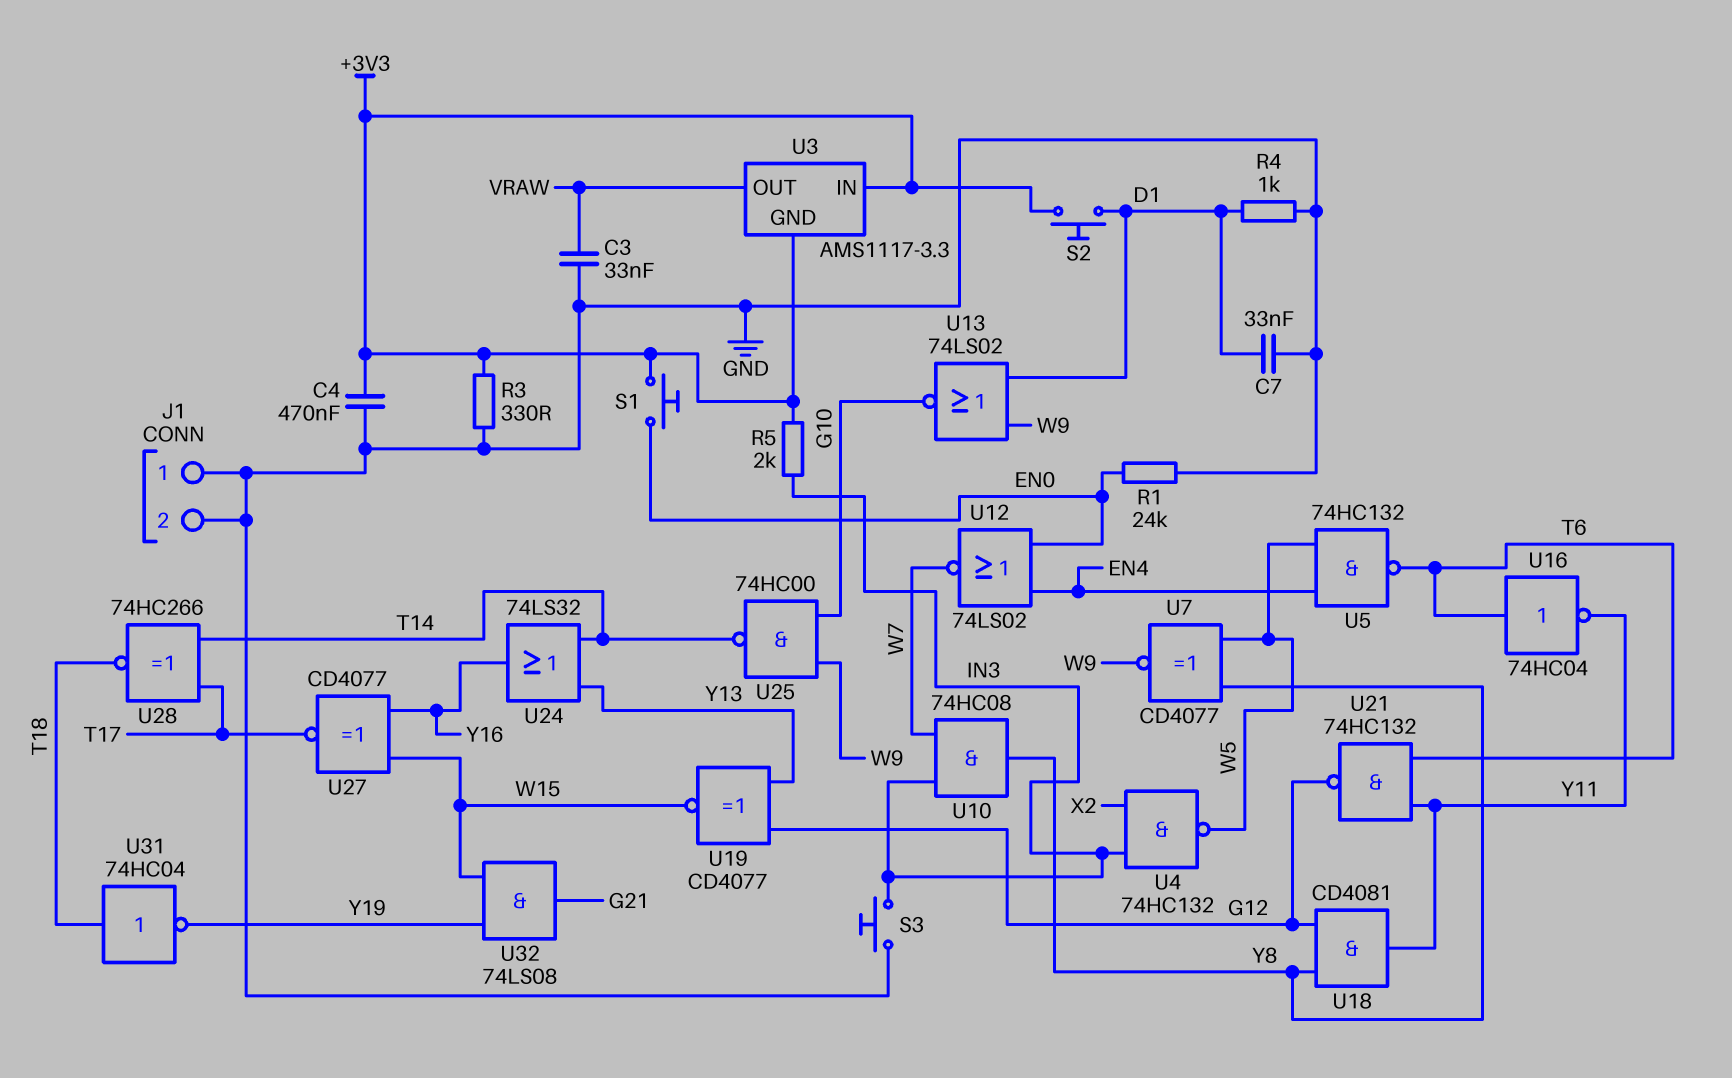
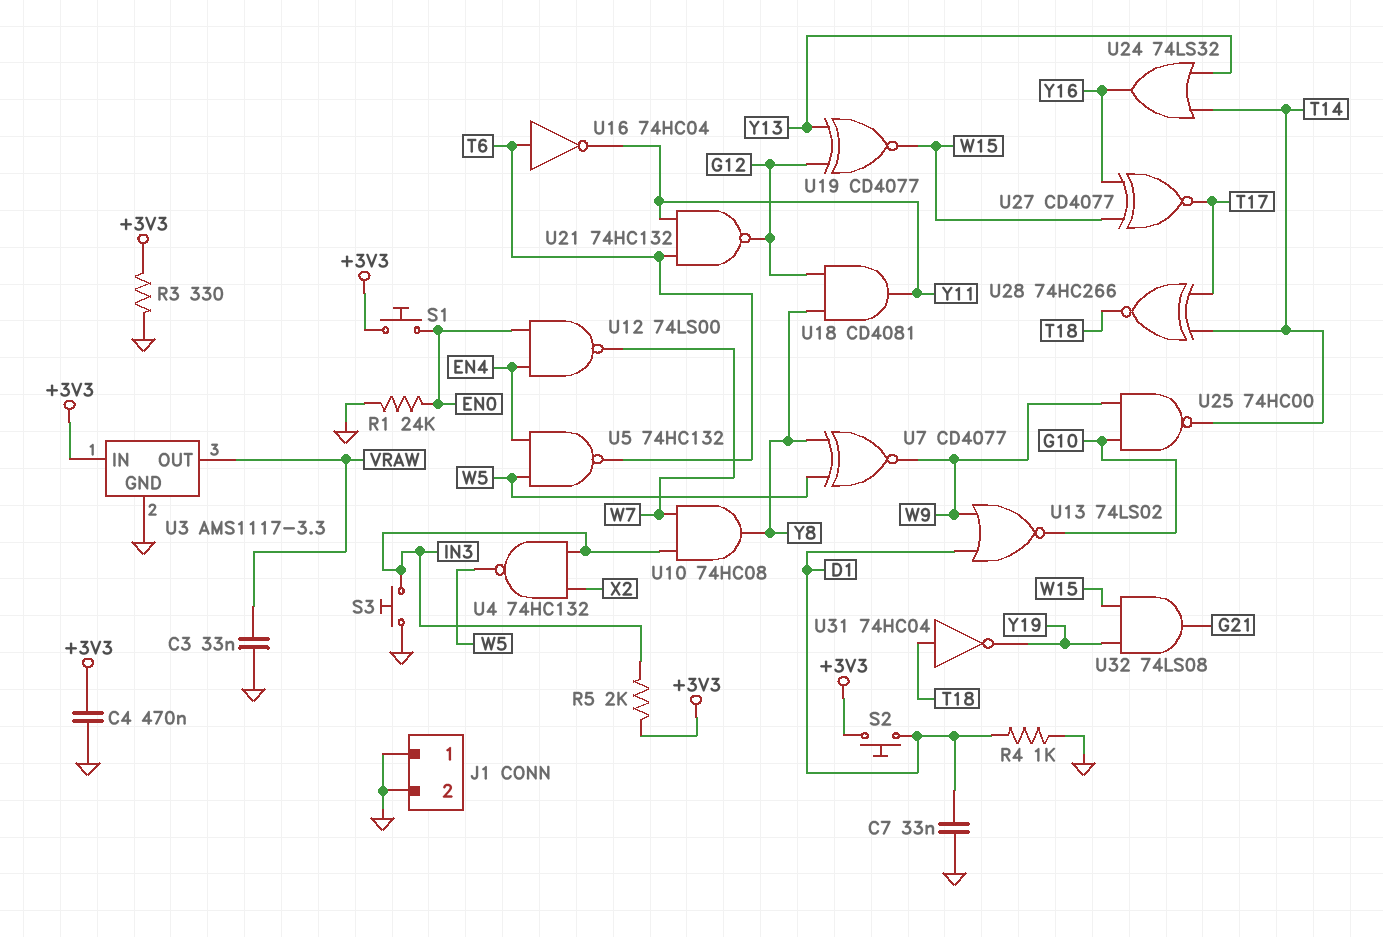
U3 pin GND: +3V3 -> GND
U12: NOR 74LS02 (in EN0, in EN4, out W7) -> NAND 74LS00 (in EN0, in EN4, out W7)

